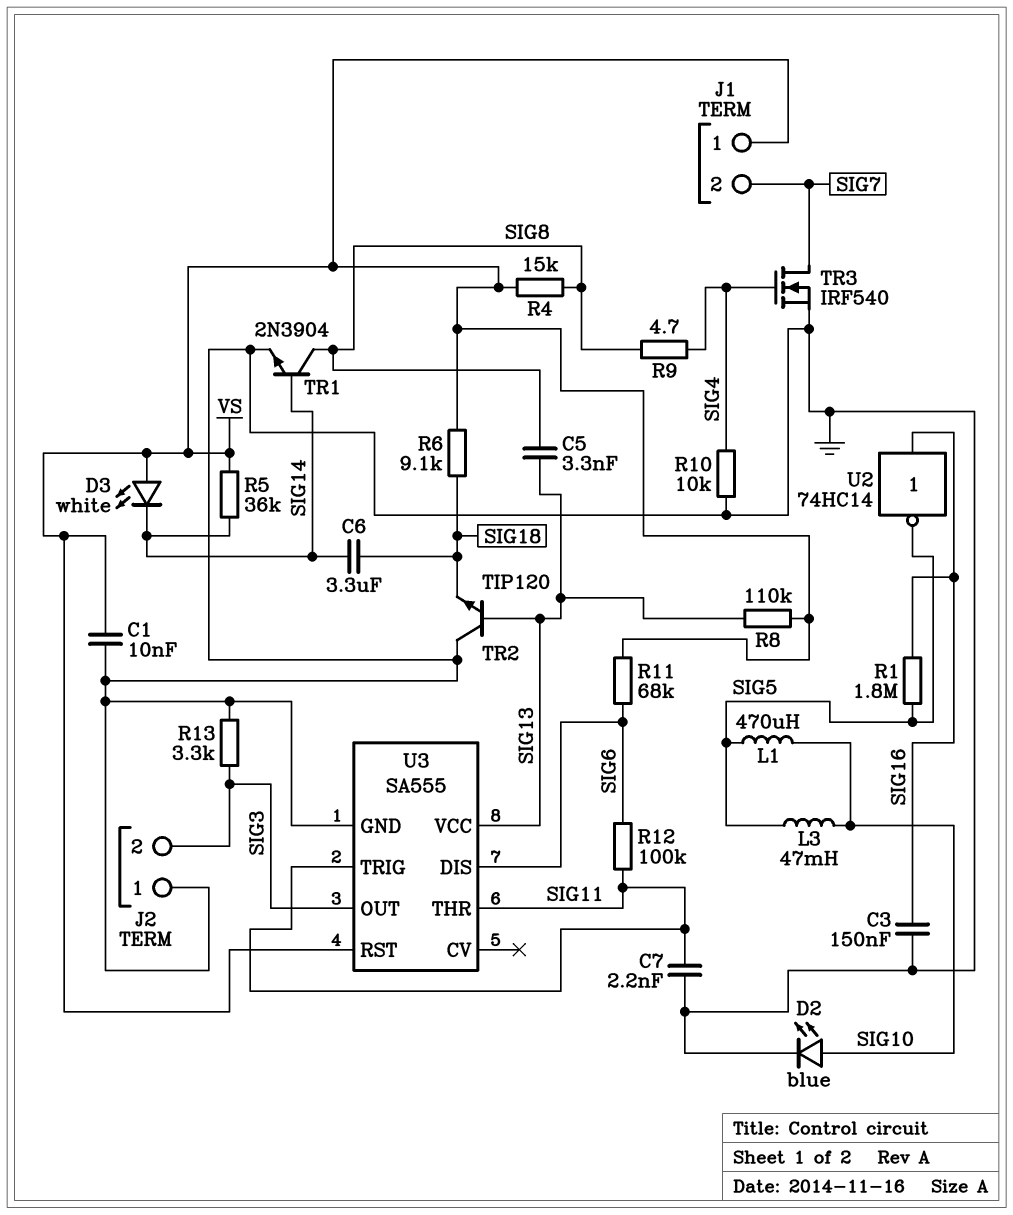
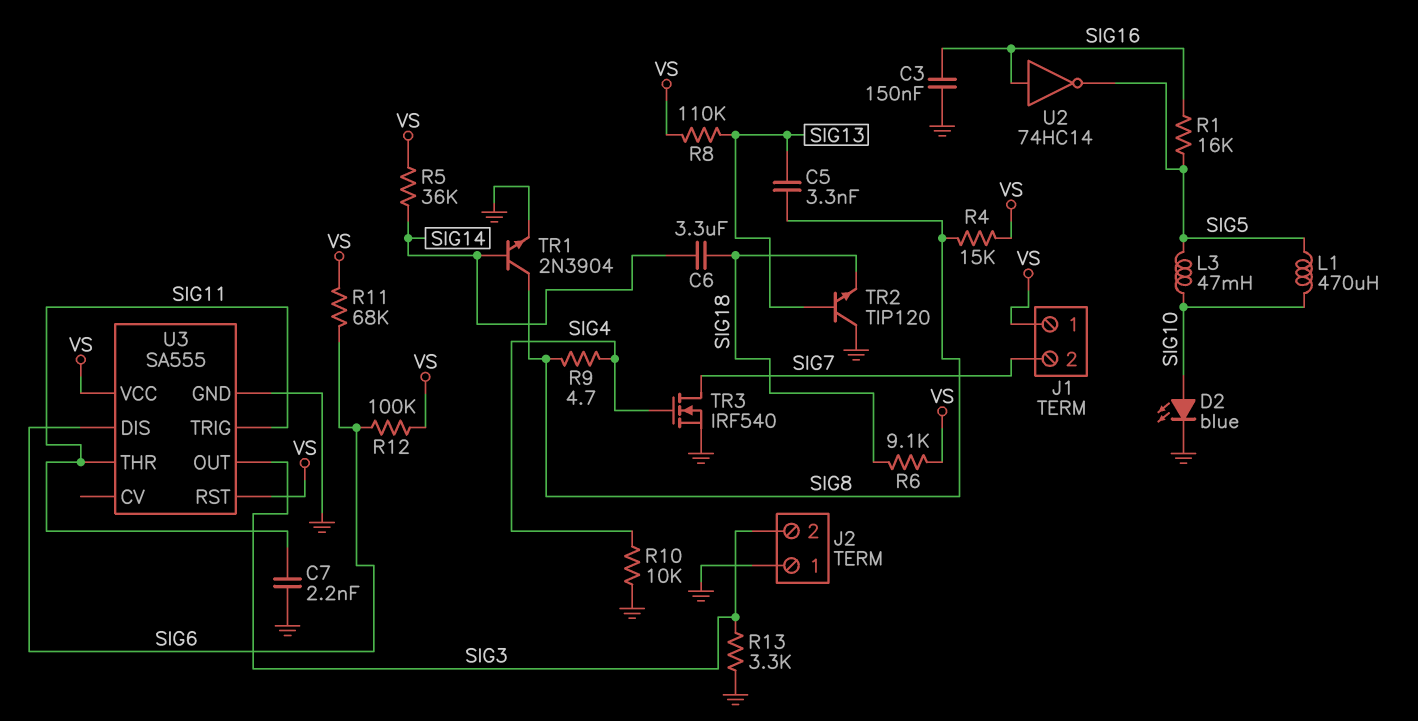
C1: 10nF (GND, VS) -> none
D3: LED white (A VS, K SIG14) -> none
R1: 1.8M (SIG5, SIG16) -> 16k (SIG5, SIG16)
R12: 100k (SIG6, SIG11) -> 100k (SIG6, VS)
U3 pin VCC: SIG13 -> VS

